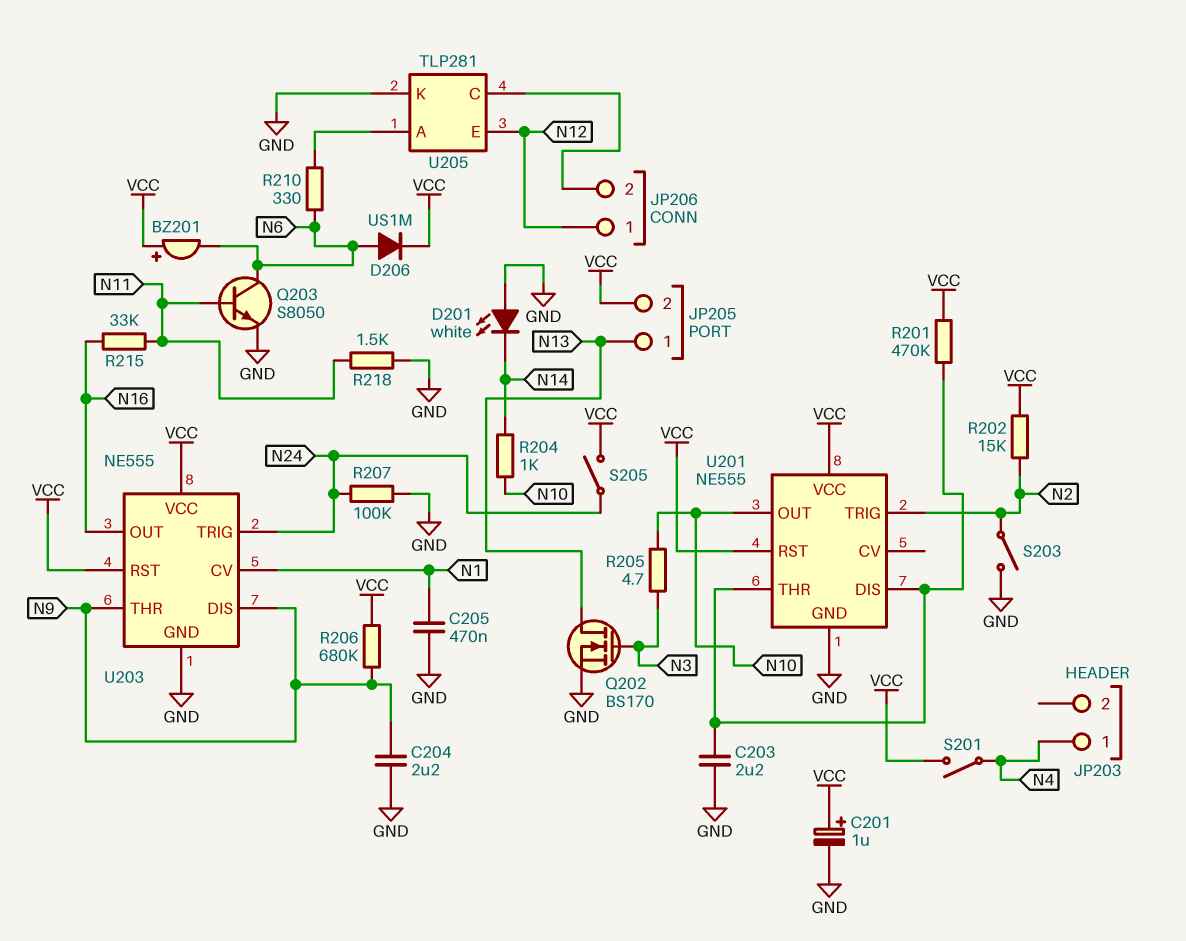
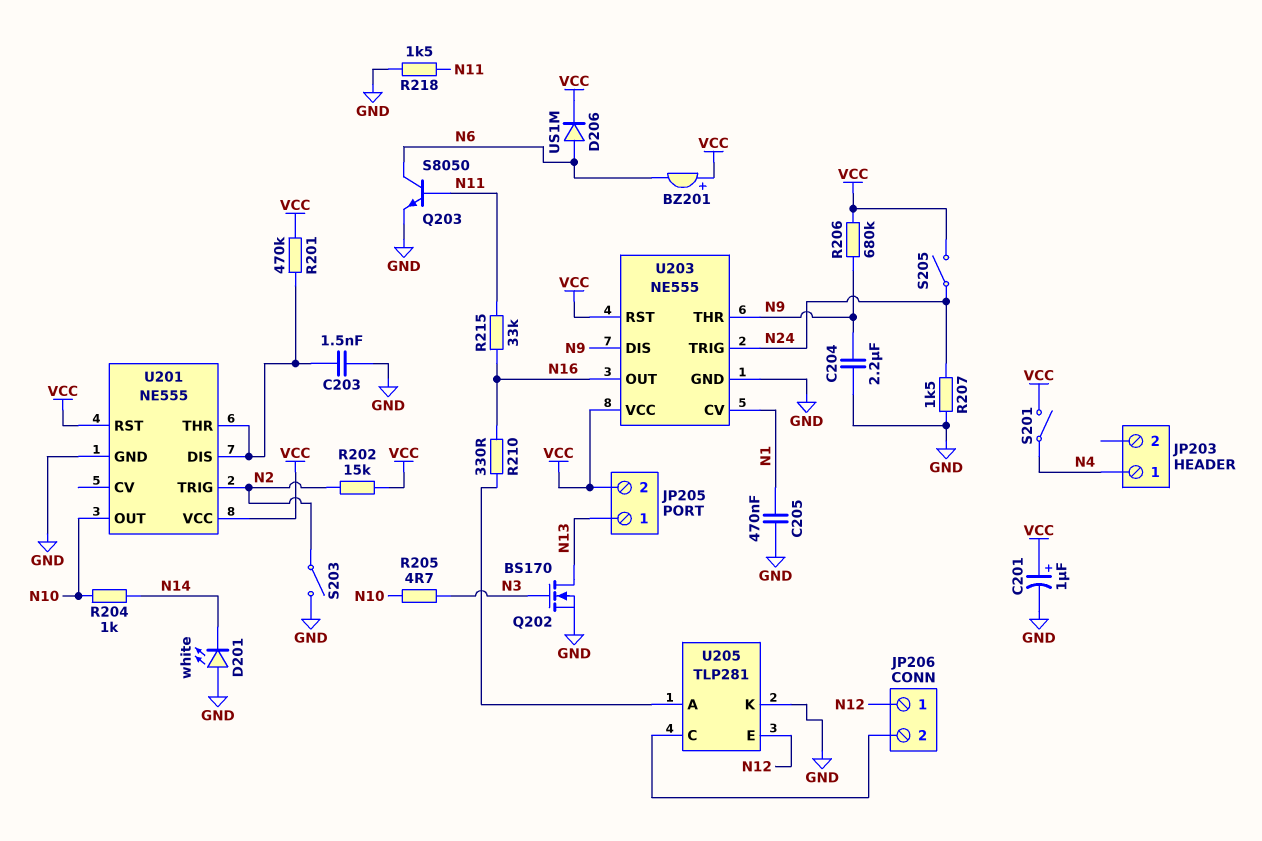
C203: 2.2uF (GND, U201/DIS) -> 1.5nF (GND, U201/DIS)
R207: 100k (GND, N24) -> 1.5k (GND, N24)
R210: 330 (N6, U205/A) -> 330 (N16, U205/A)

